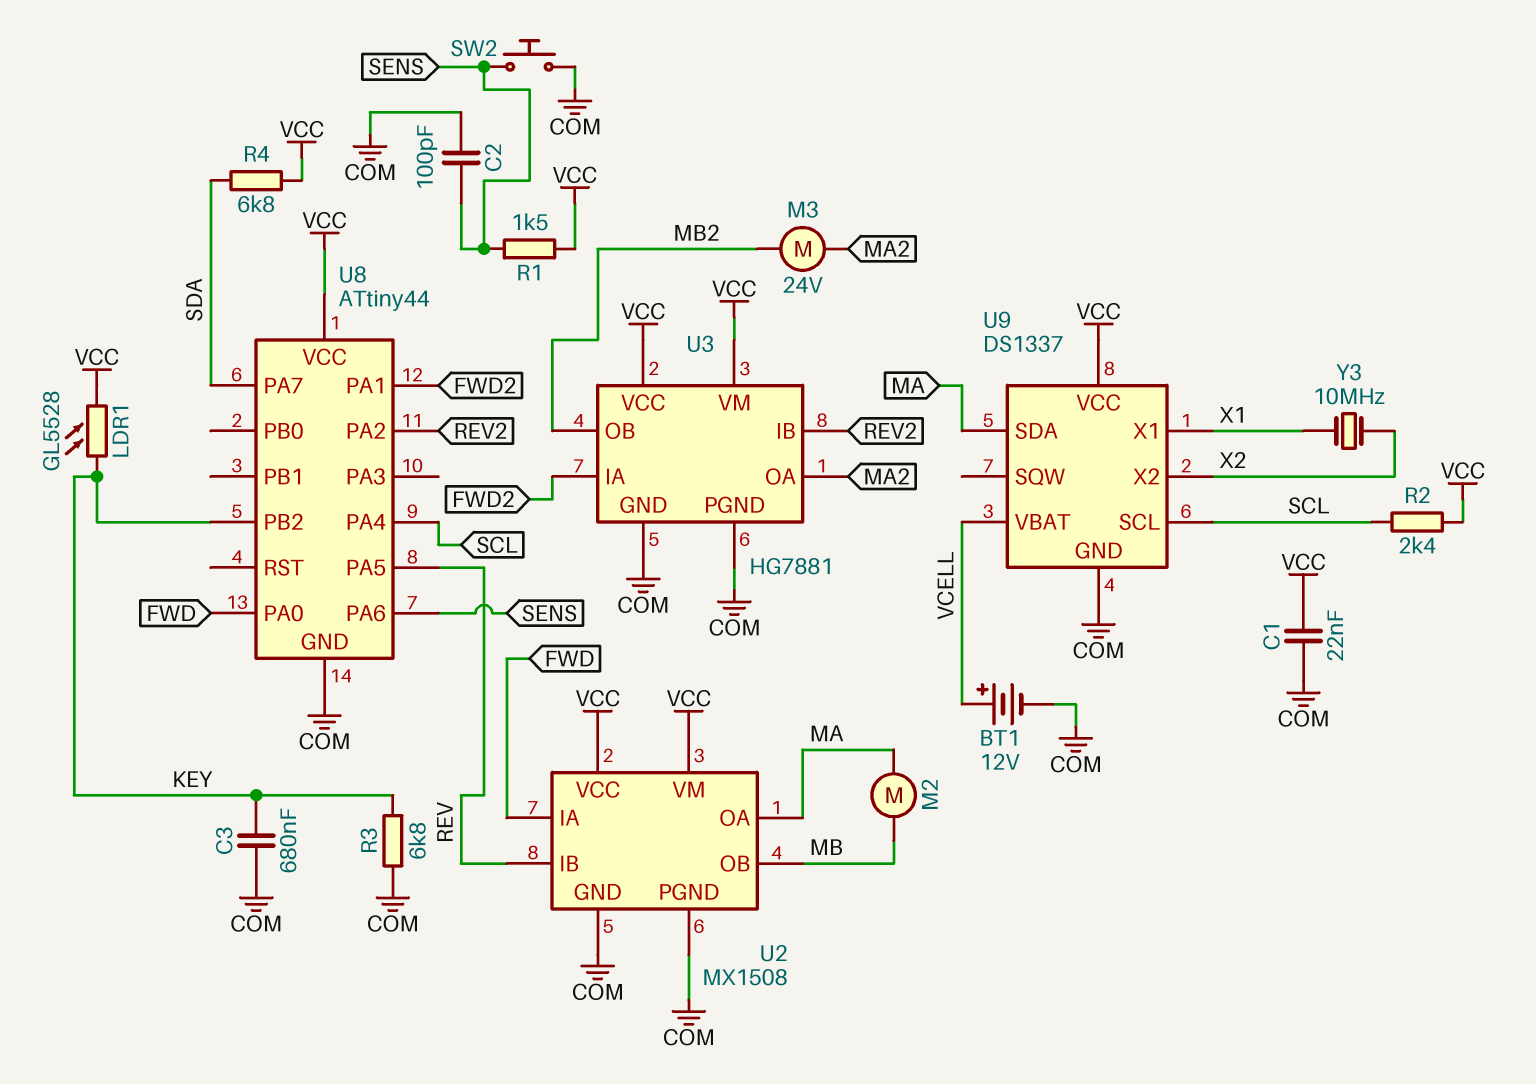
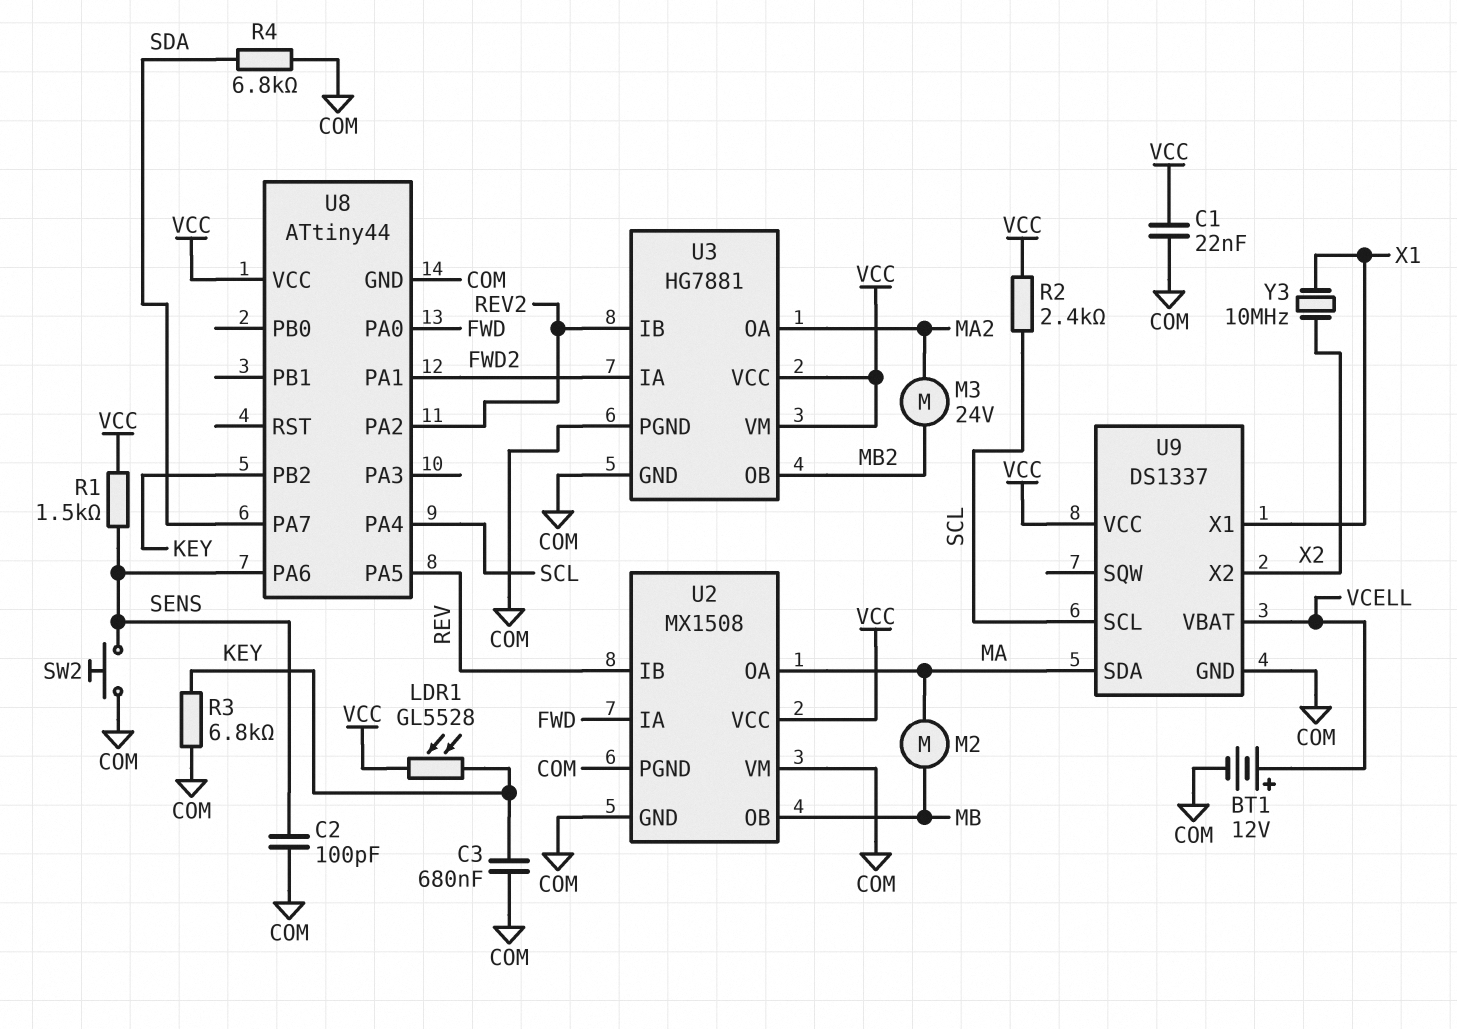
R4: 6.8k (SDA, VCC) -> 6.8k (COM, SDA)
U2 pin VM: VCC -> COM

